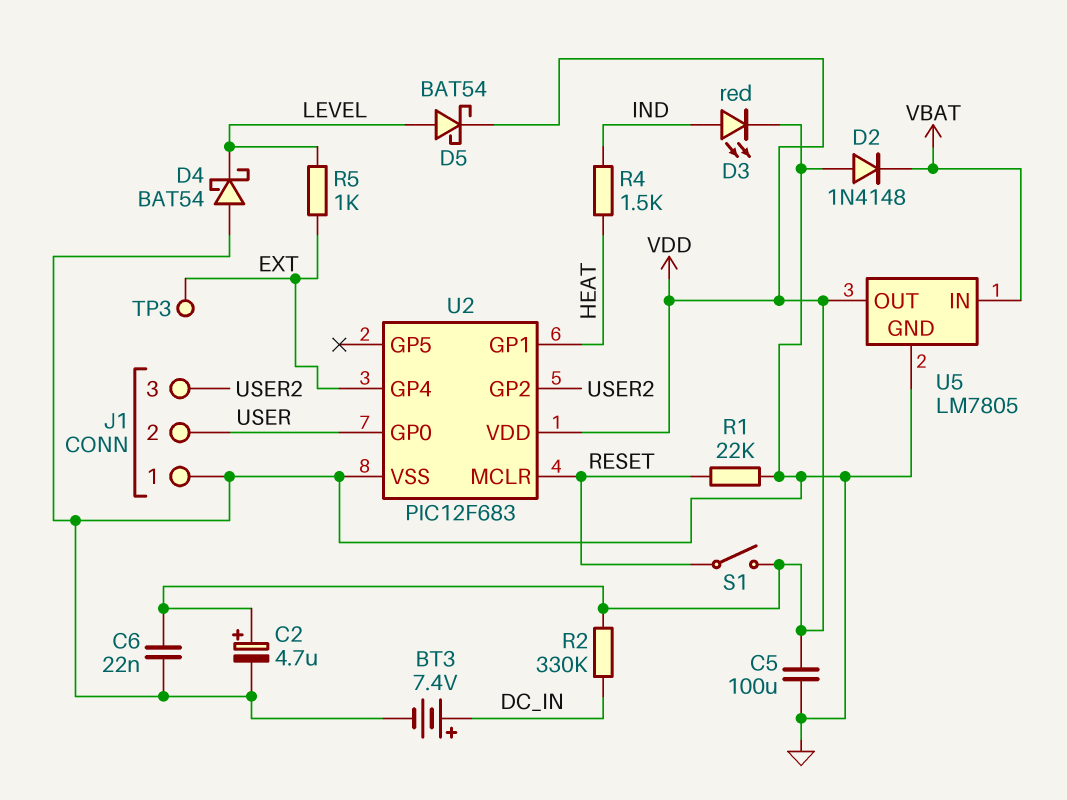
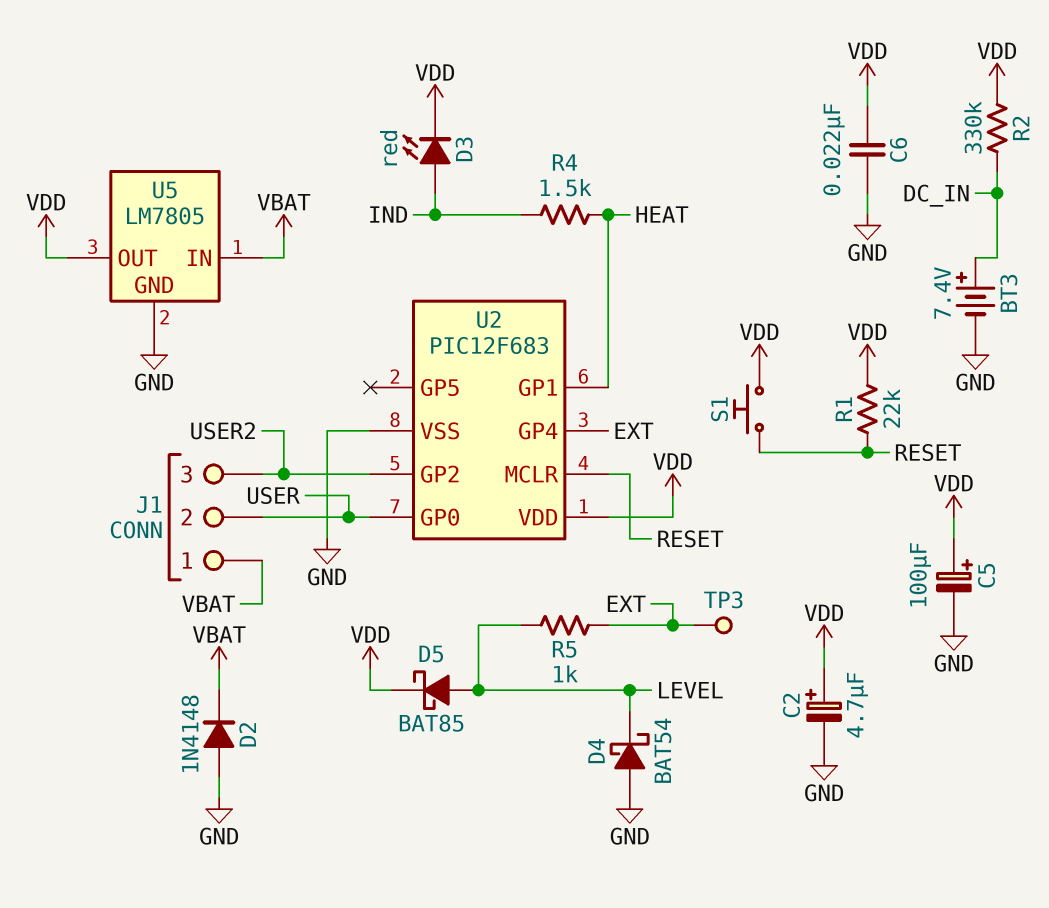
C5: 100uF (GND, VDD) -> 100uF (plus VDD, minus GND)
D3: LED red (A IND, K GND) -> LED red (A IND, K VDD)
D5: schottky BAT54 (A LEVEL, K VDD) -> schottky BAT85 (A LEVEL, K VDD)
J1 pin 1: GND -> VBAT
R1: 22k (GND, RESET) -> 22k (RESET, VDD)
S1: switch (RESET, VDD) -> button (RESET, VDD)

